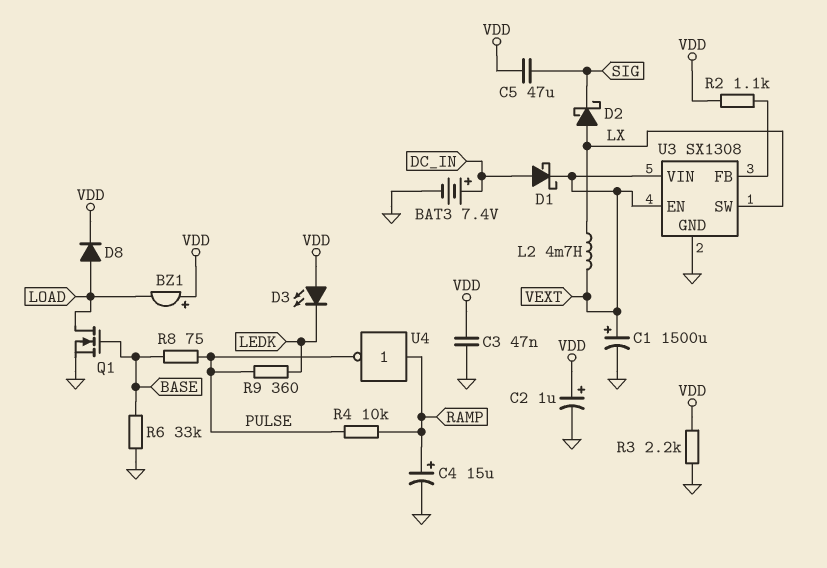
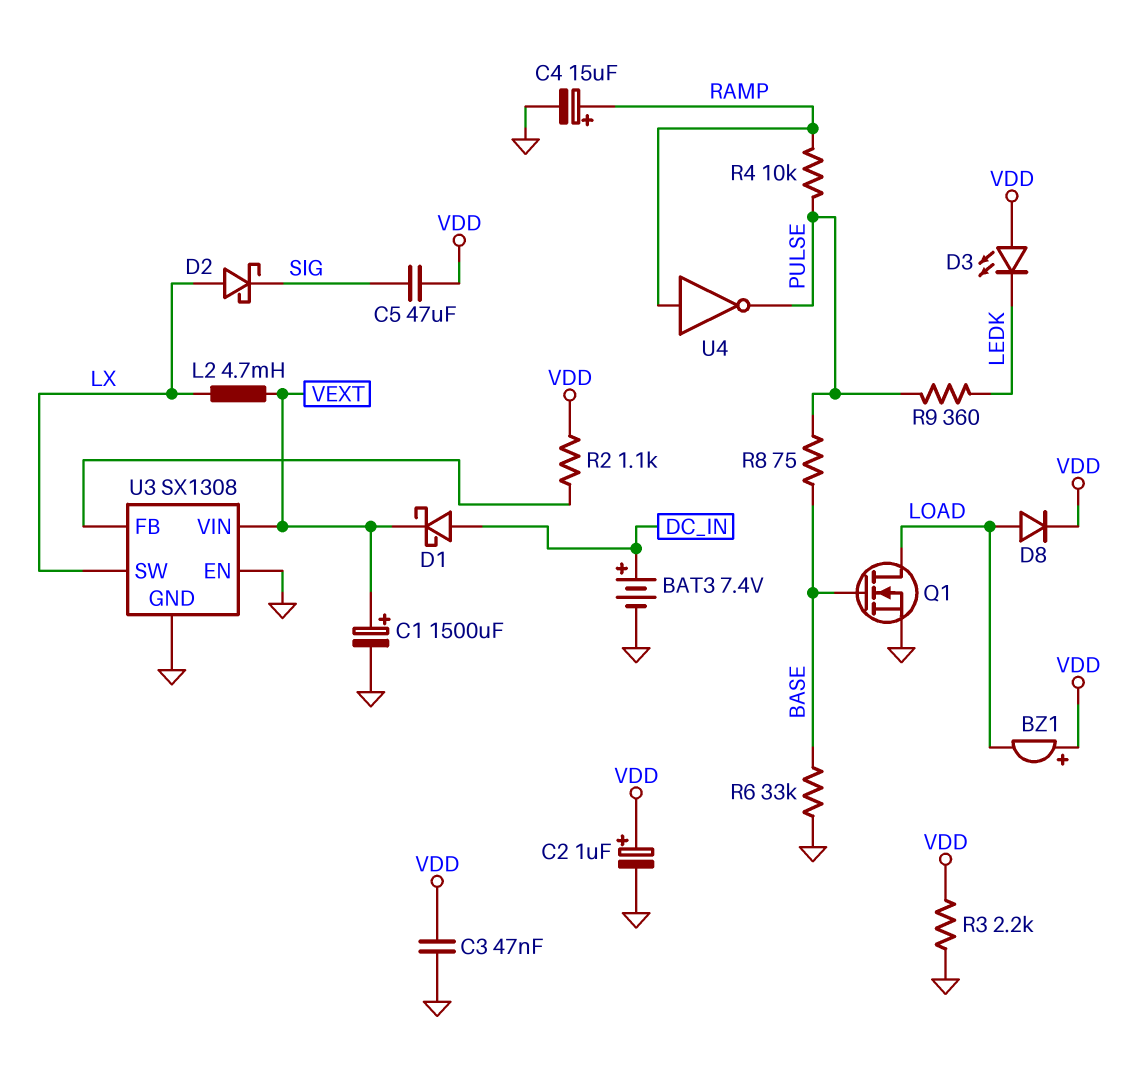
U3 pin EN: VEXT -> GND

